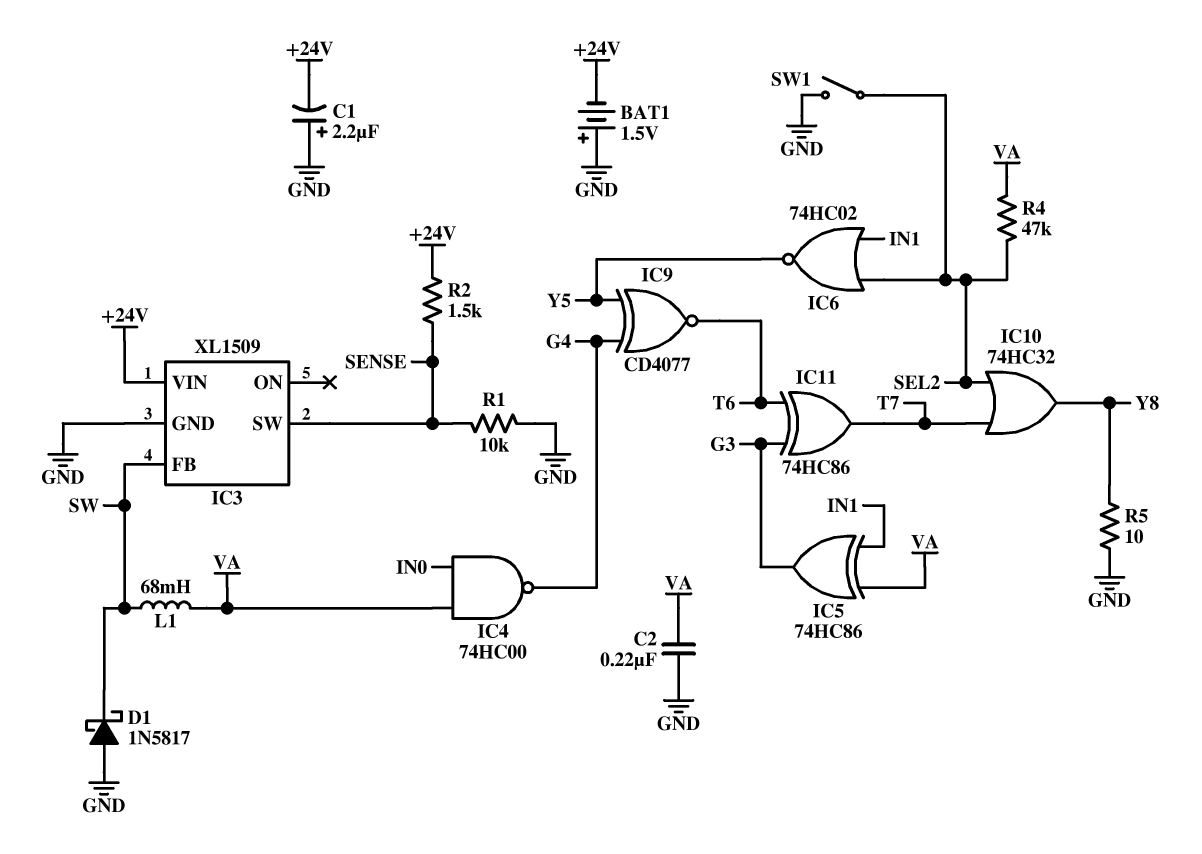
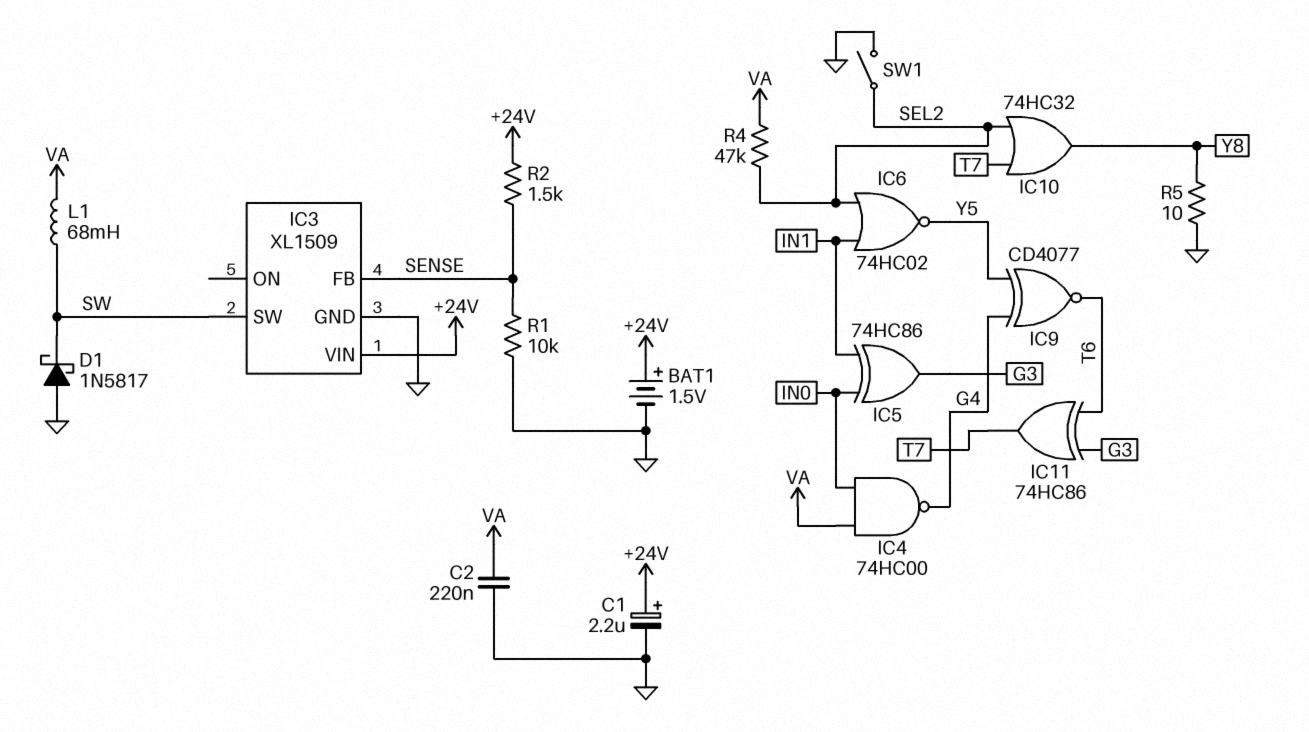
BAT1: 1.5V (plus GND, minus +24V) -> 1.5V (plus +24V, minus GND)
C1: 2.2uF (plus GND, minus +24V) -> 2.2uF (plus +24V, minus GND)
IC3 pin FB: SW -> SENSE
IC3 pin SW: SENSE -> SW
IC5: XOR 74HC86 (in IN1, in VA, out G3) -> XOR 74HC86 (in IN0, in IN1, out G3)

